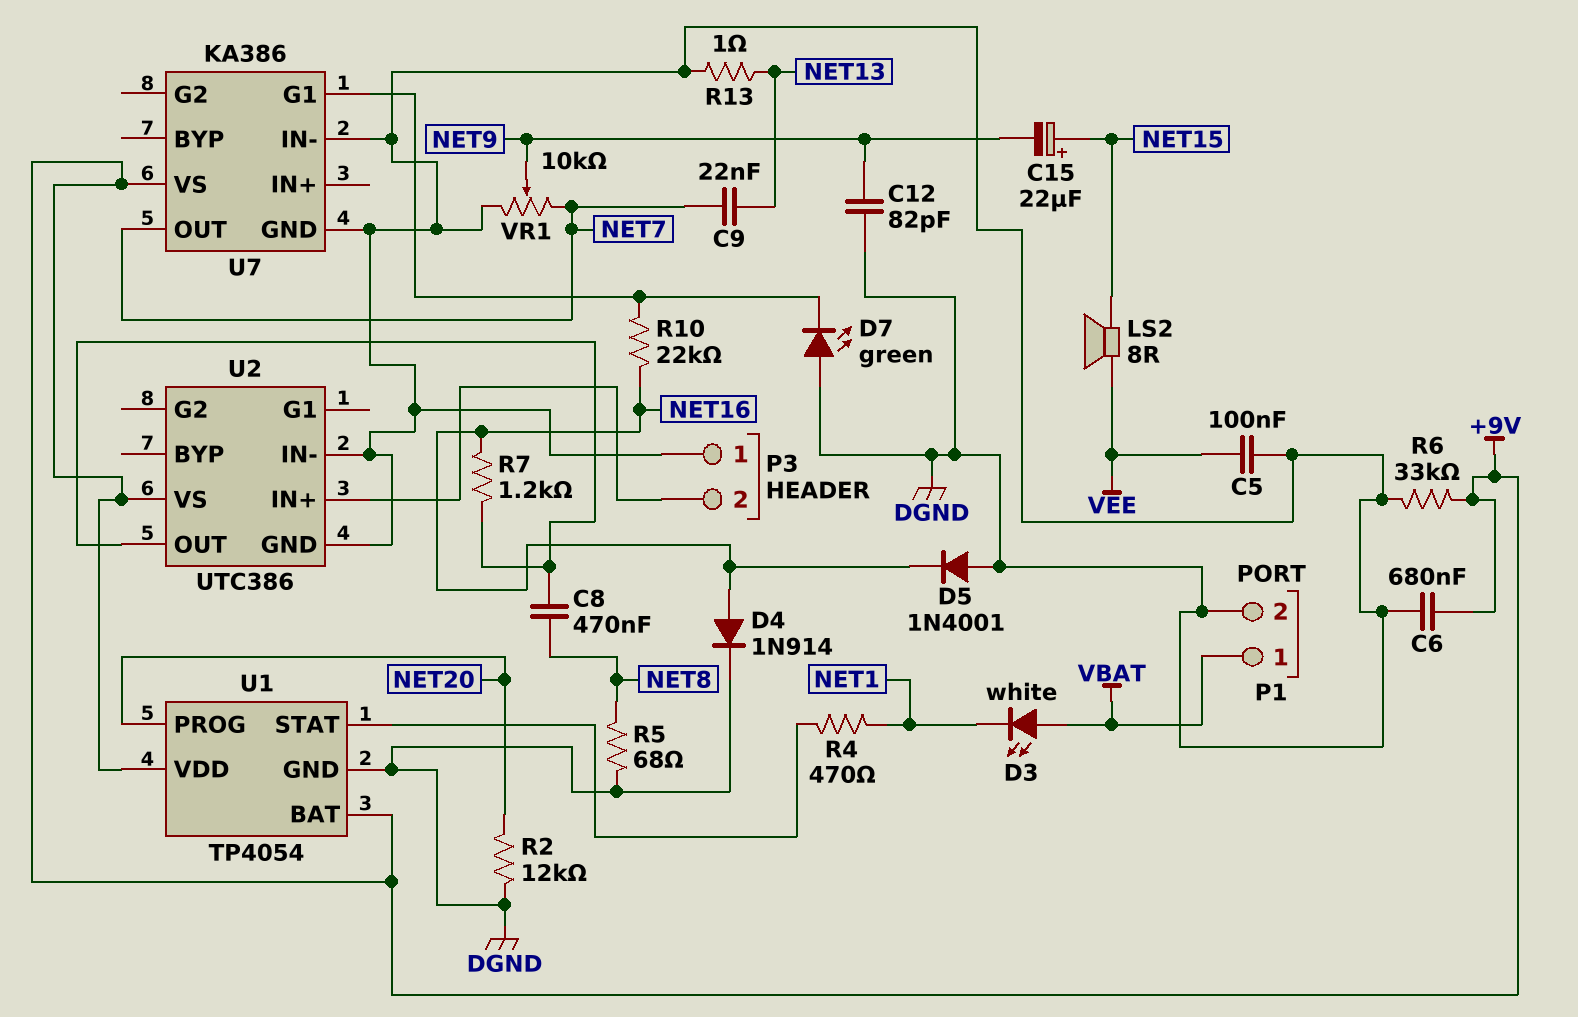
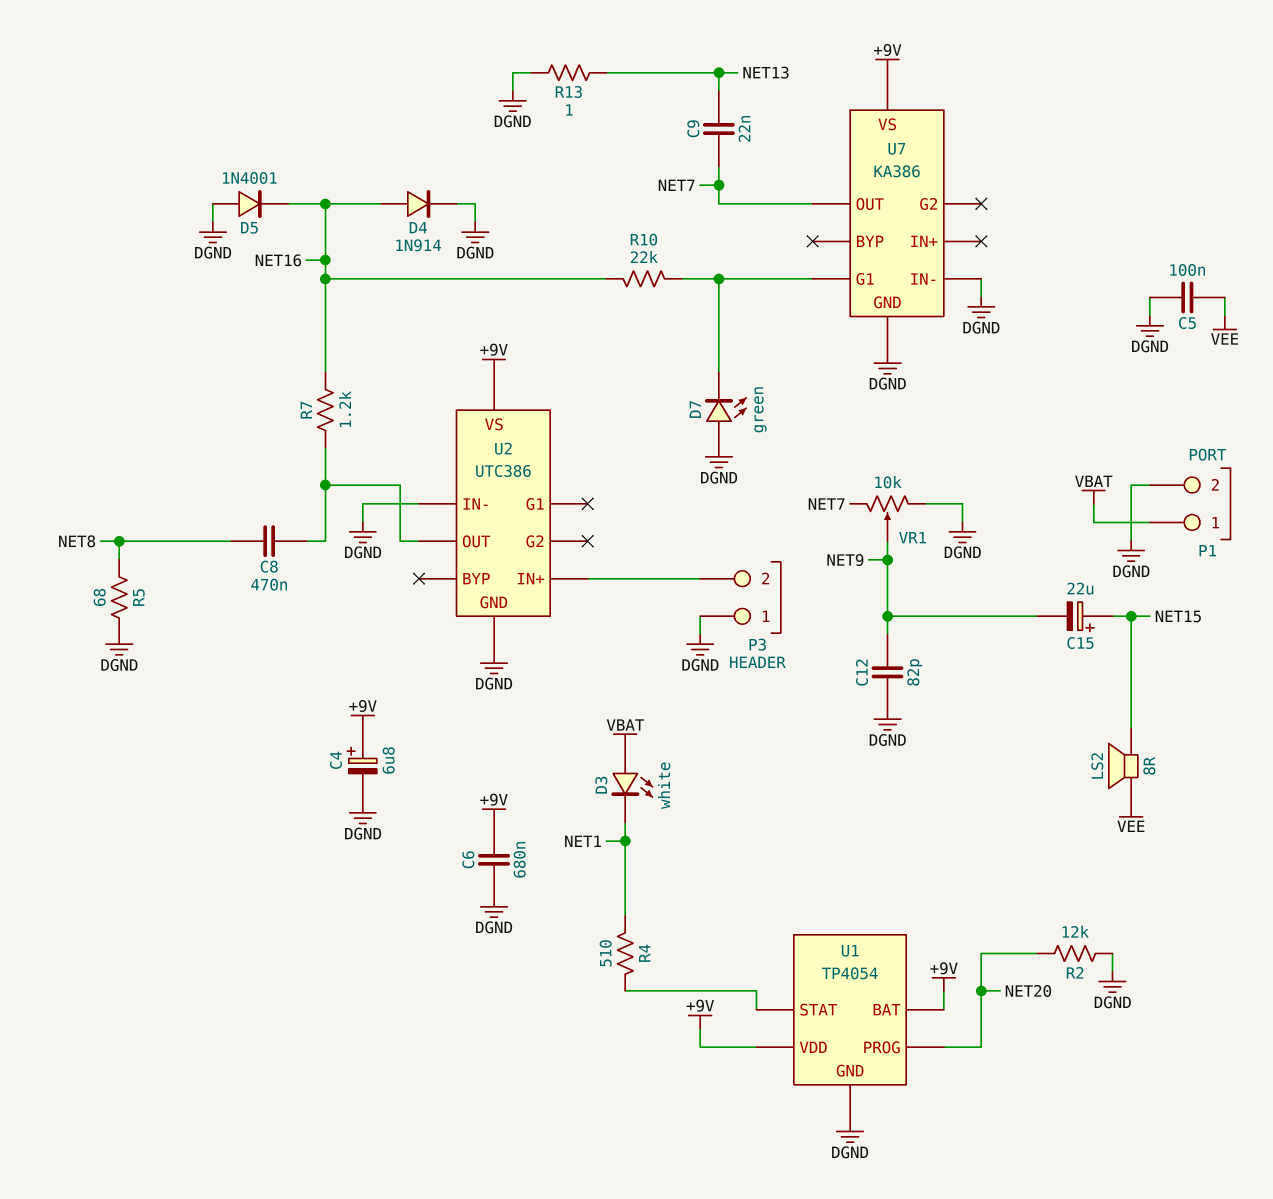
C4: none -> 6.8uF (plus +9V, minus DGND)
R4: 470 (NET1, U1/STAT) -> 510 (NET1, U1/STAT)
R6: 33k (+9V, DGND) -> none

